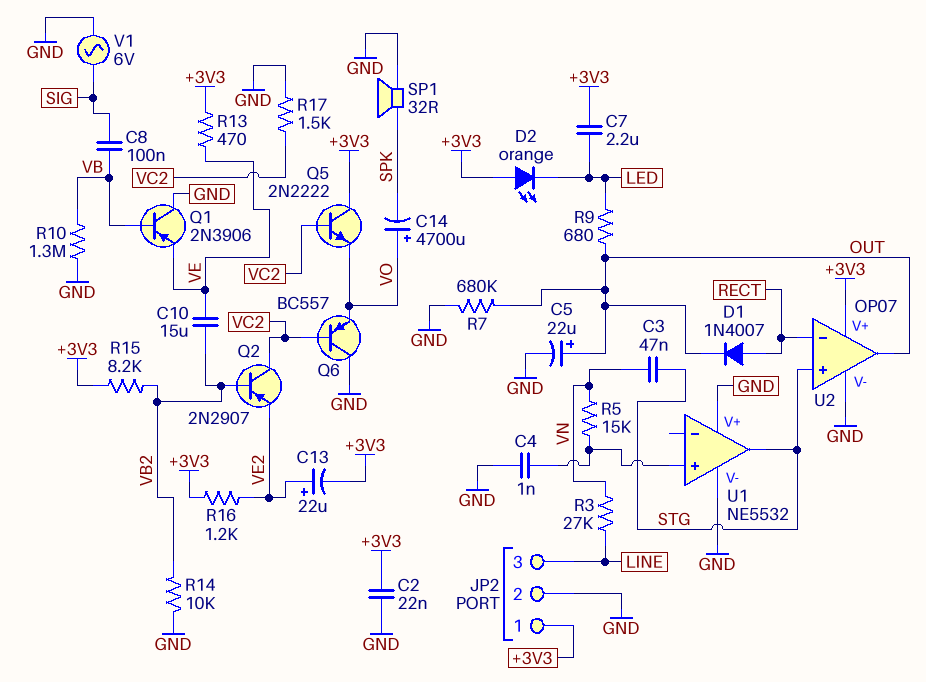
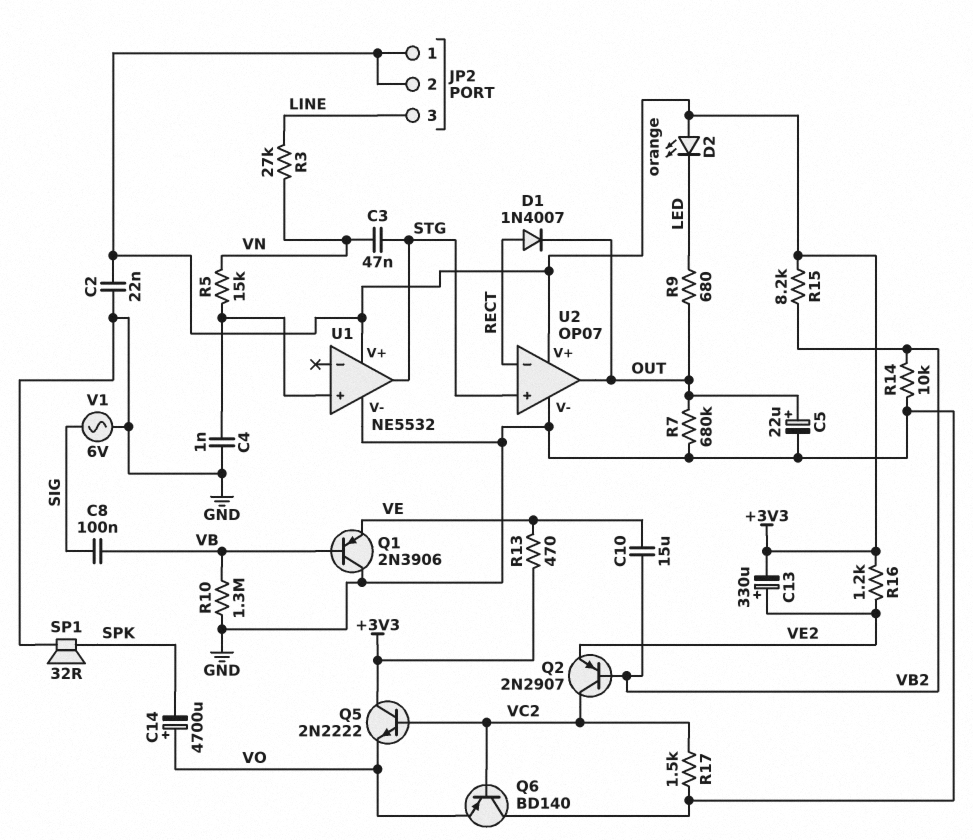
C7: 2.2uF (+3V3, LED) -> none
C13: 22uF (plus VE2, minus +3V3) -> 330uF (plus VE2, minus +3V3)
JP2 pin 2: GND -> +3V3
Q6: PNP BC557 (B VC2, C GND, E VO) -> PNP BD140 (B VC2, C GND, E VO)
U1 pin V+: GND -> +3V3

